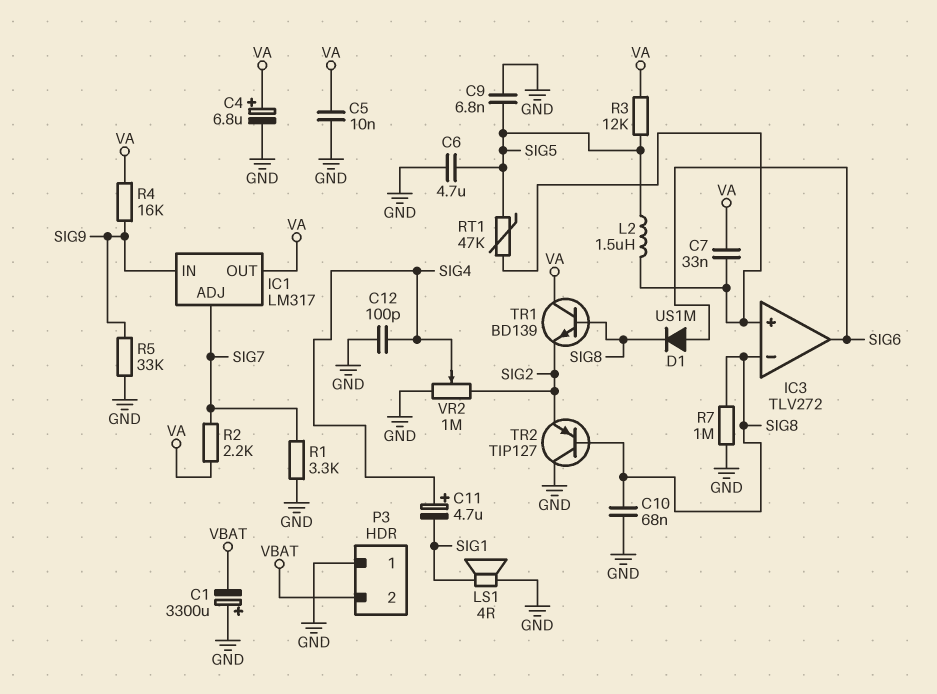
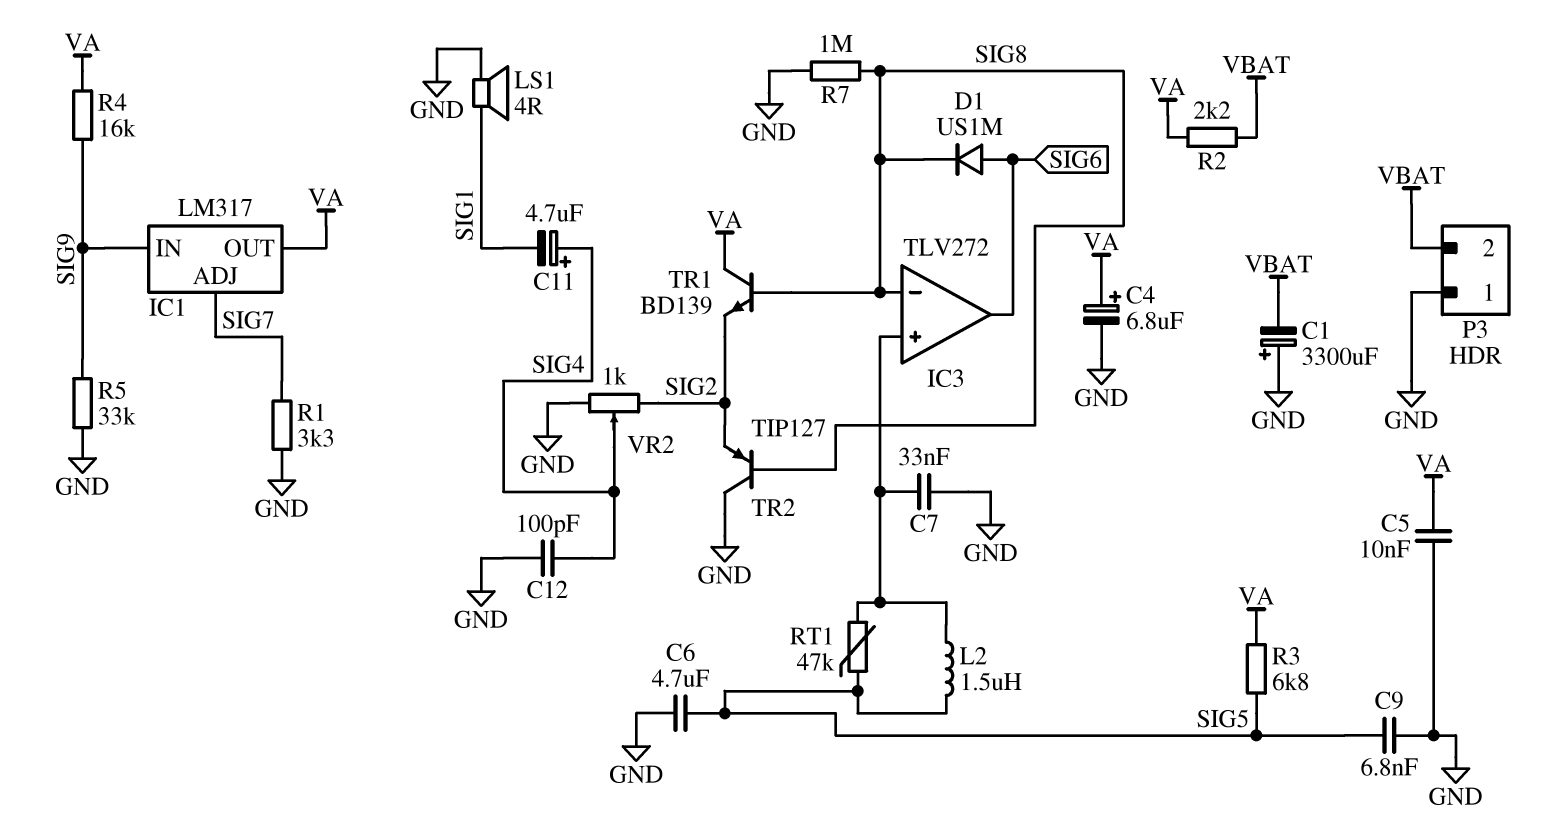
C7: 33nF (IC3/in+, VA) -> 33nF (GND, IC3/in+)
C10: 68nF (GND, SIG8) -> none
R2: 2.2k (SIG7, VA) -> 2.2k (VA, VBAT)
R3: 12k (SIG5, VA) -> 6.8k (SIG5, VA)
VR2: 1M (GND, SIG2, wiper SIG4) -> 1k (GND, SIG2, wiper SIG4)

